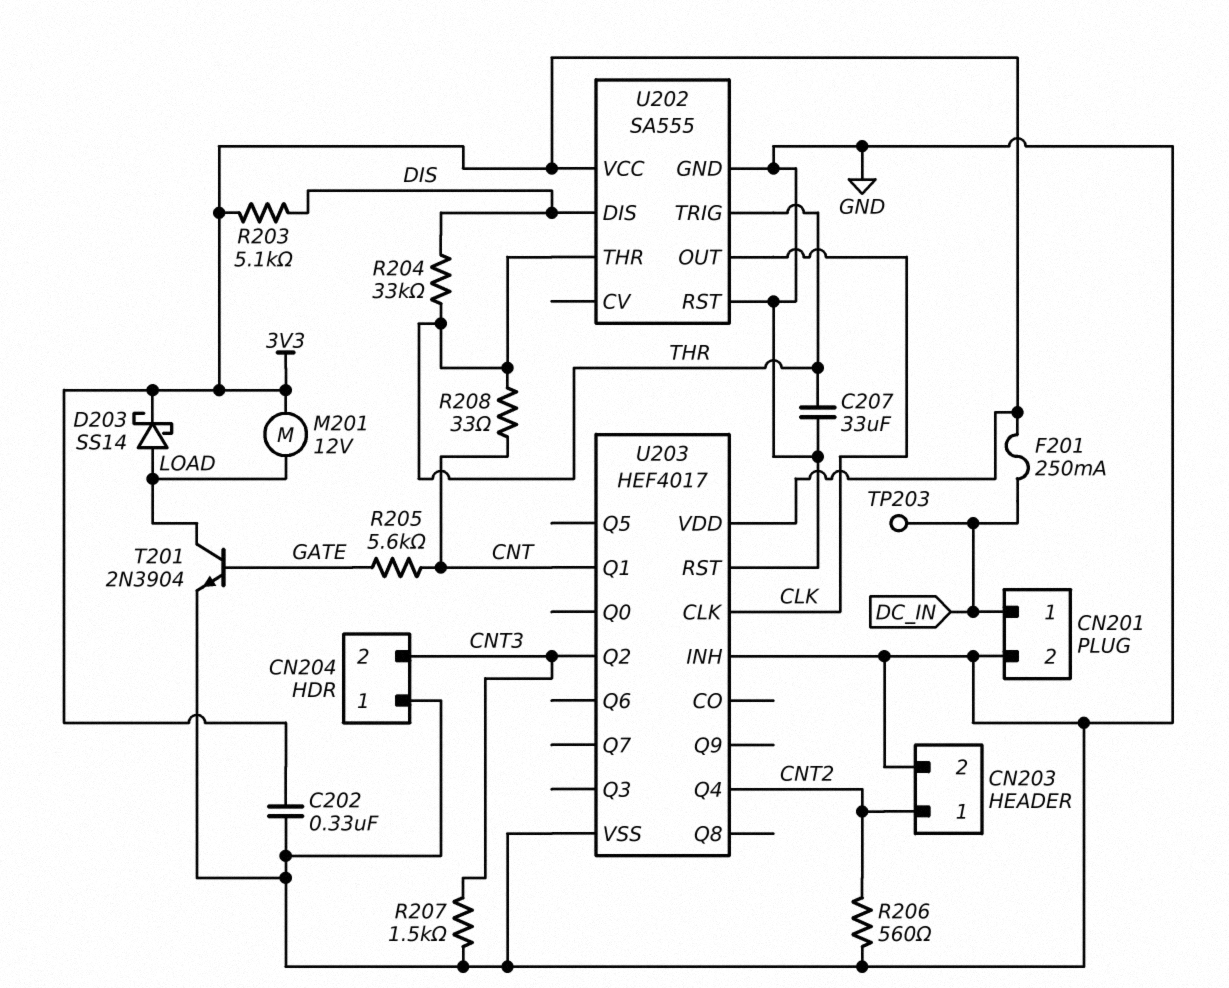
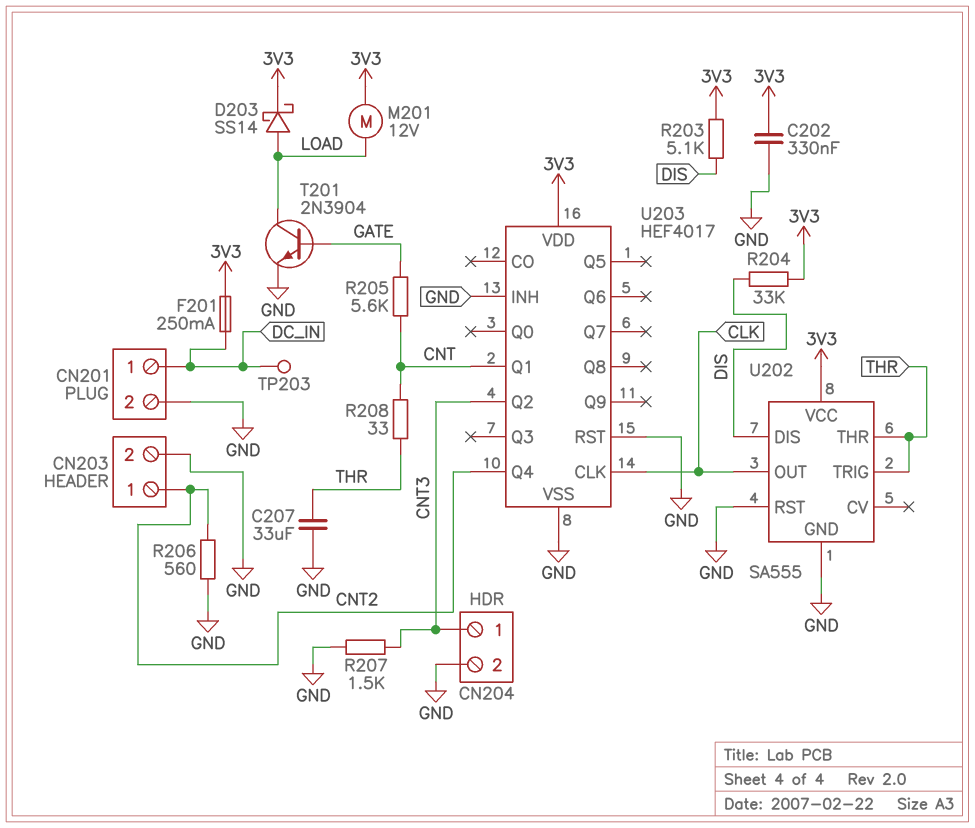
CN204 pin 1: GND -> CNT3
CN204 pin 2: CNT3 -> GND
R204: 33k (DIS, THR) -> 33k (3V3, DIS)

